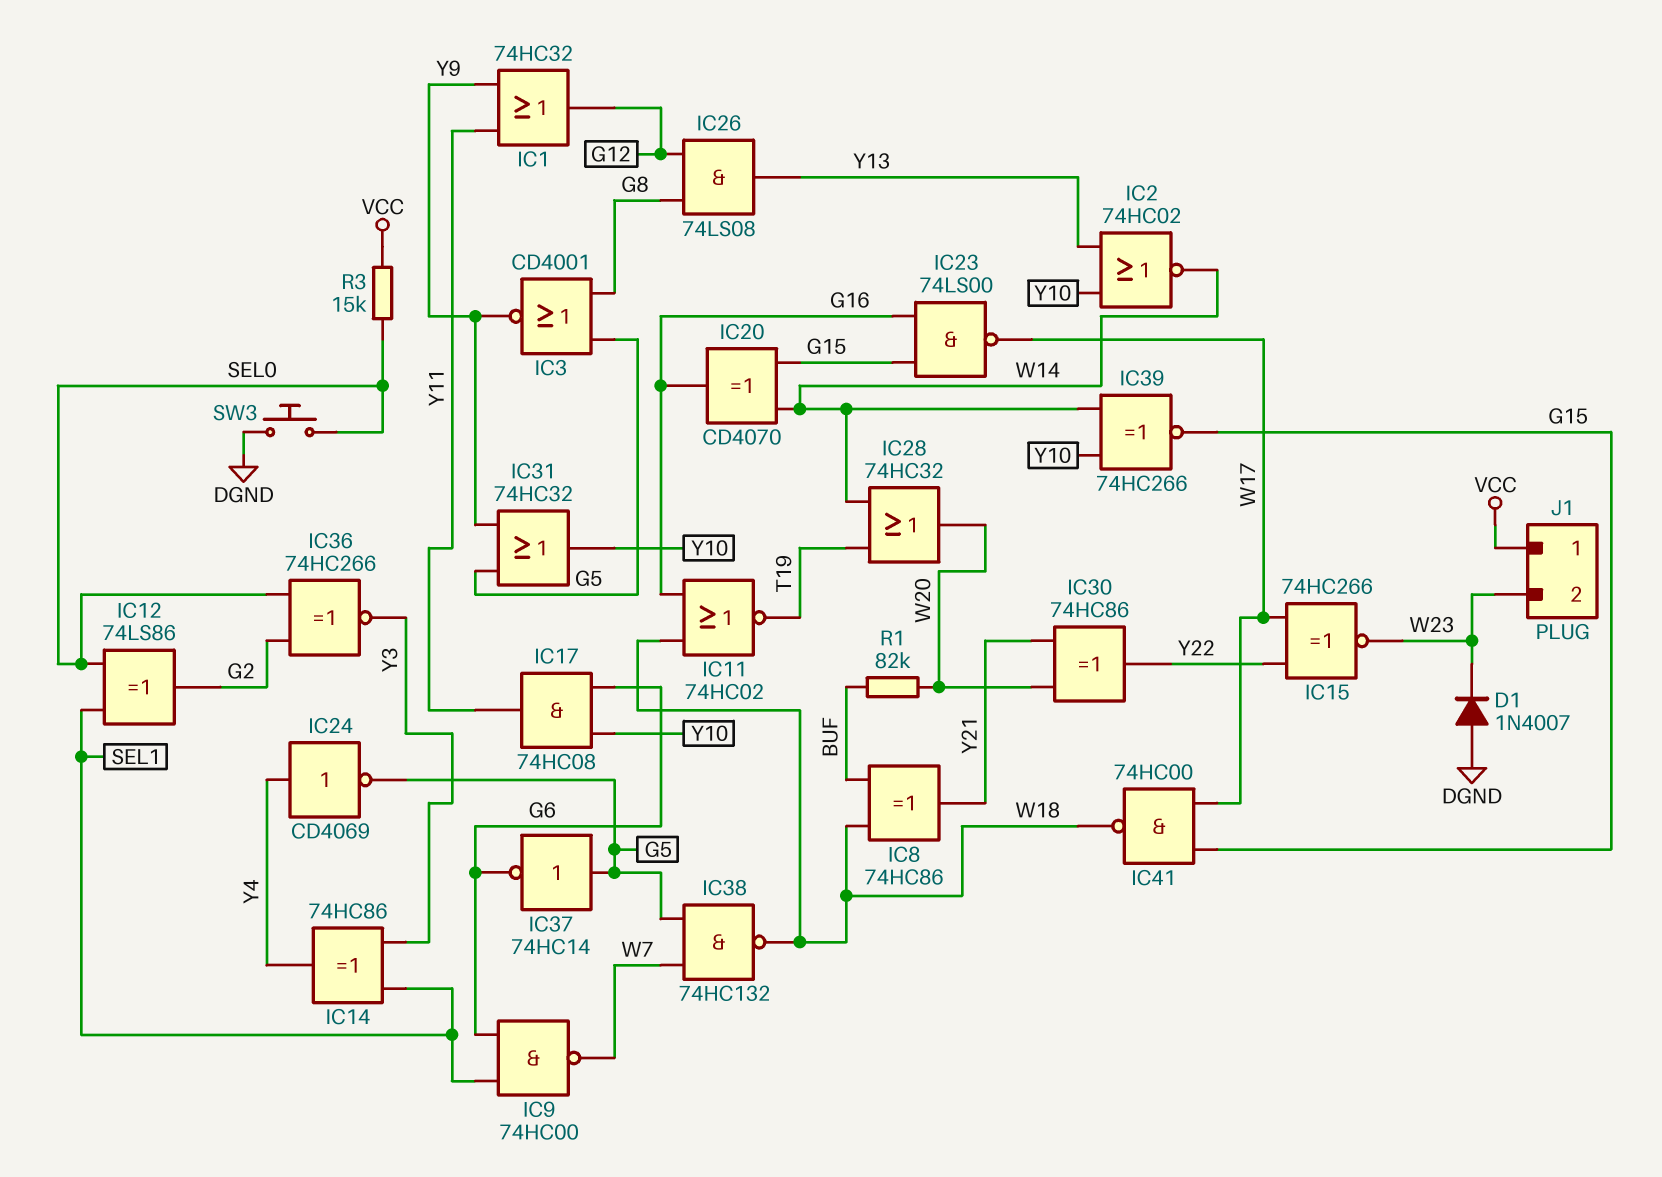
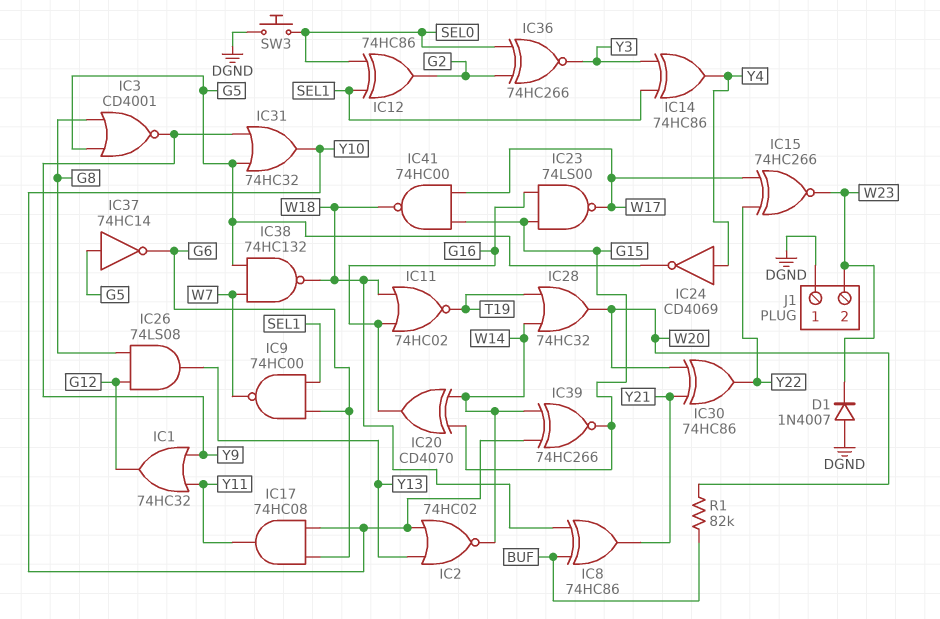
IC12: XOR 74LS86 (in SEL0, in SEL1, out G2) -> XOR 74HC86 (in SEL0, in SEL1, out G2)
J1 pin 1: VCC -> DGND
R3: 15k (SEL0, VCC) -> none

